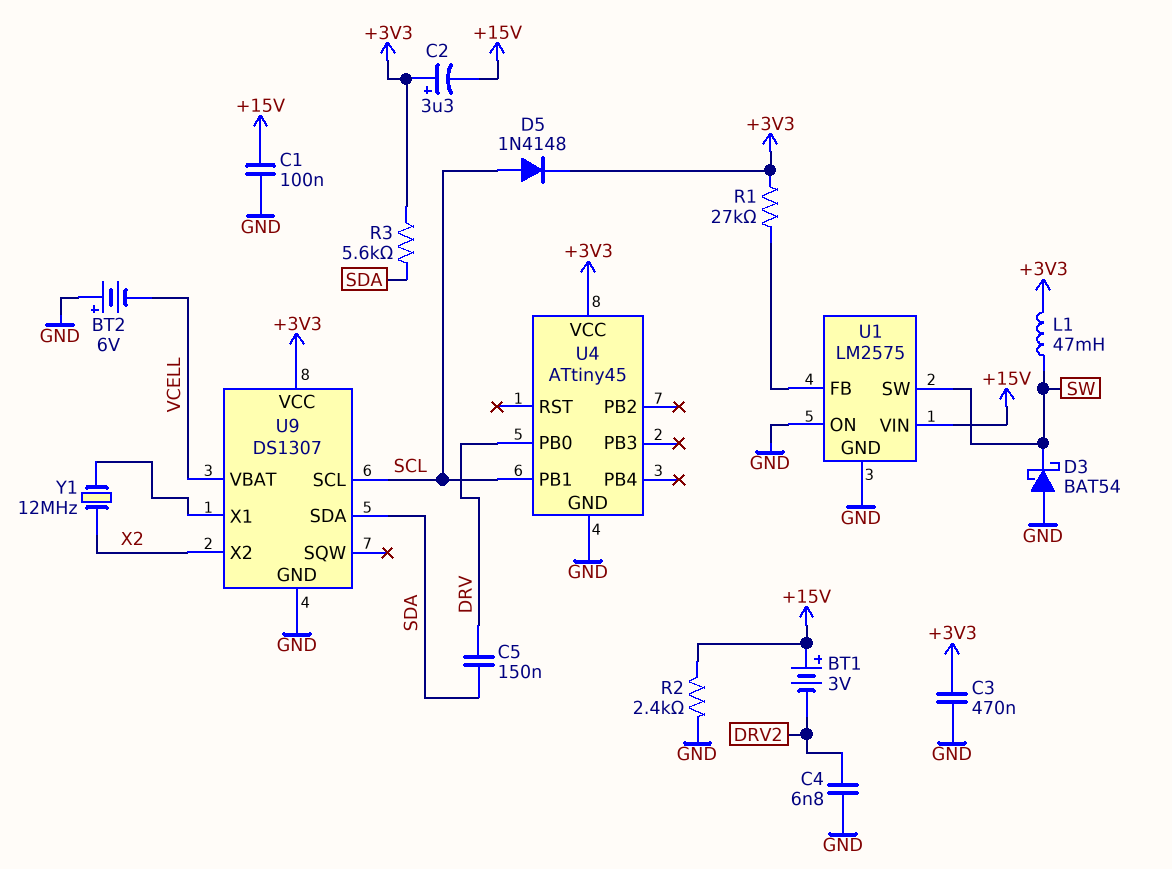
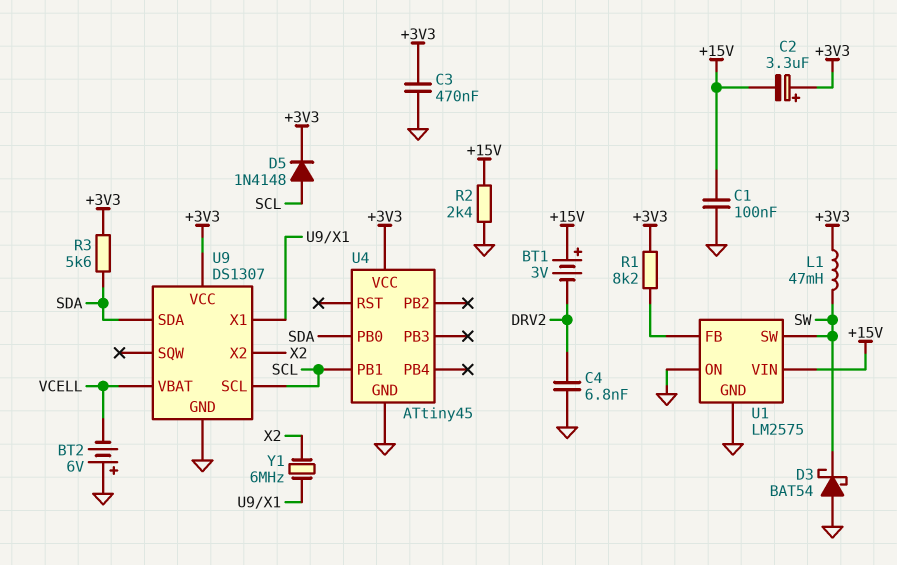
C5: 150nF (DRV, SDA) -> none
R1: 27k (+3V3, U1/FB) -> 8.2k (+3V3, U1/FB)
U4 pin PB0: DRV -> SDA
Y1: 12MHz (U9/X1, X2) -> 6MHz (U9/X1, X2)

